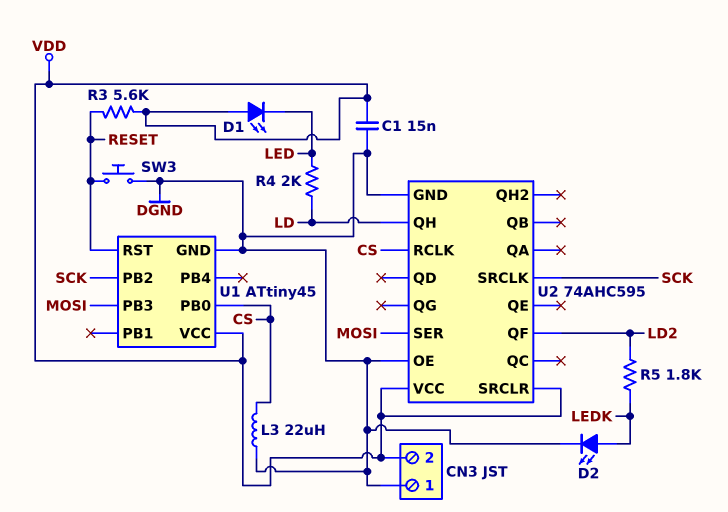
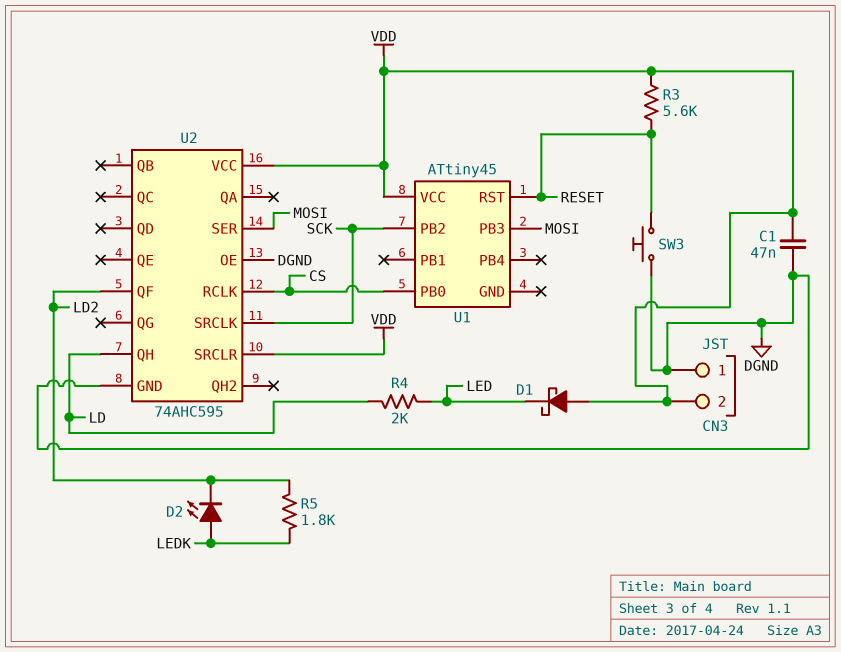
C1: 15nF (DGND, VDD) -> 47nF (DGND, VDD)
D1: LED (A VDD, K LED) -> schottky (A VDD, K LED)
D2: LED (A LEDK, K DGND) -> LED (A LEDK, K LD2)
L3: 22uH (CS, DGND) -> none
U1 pin GND: DGND -> none

